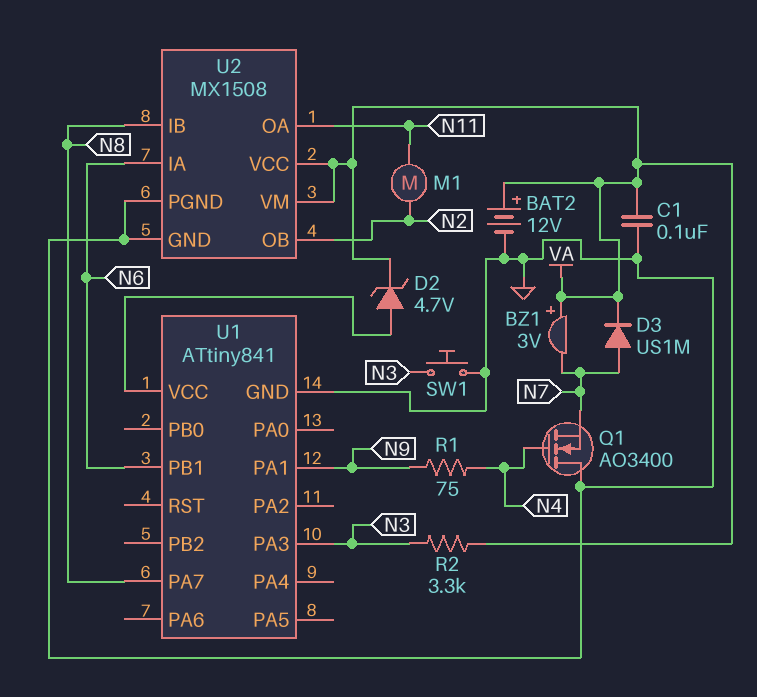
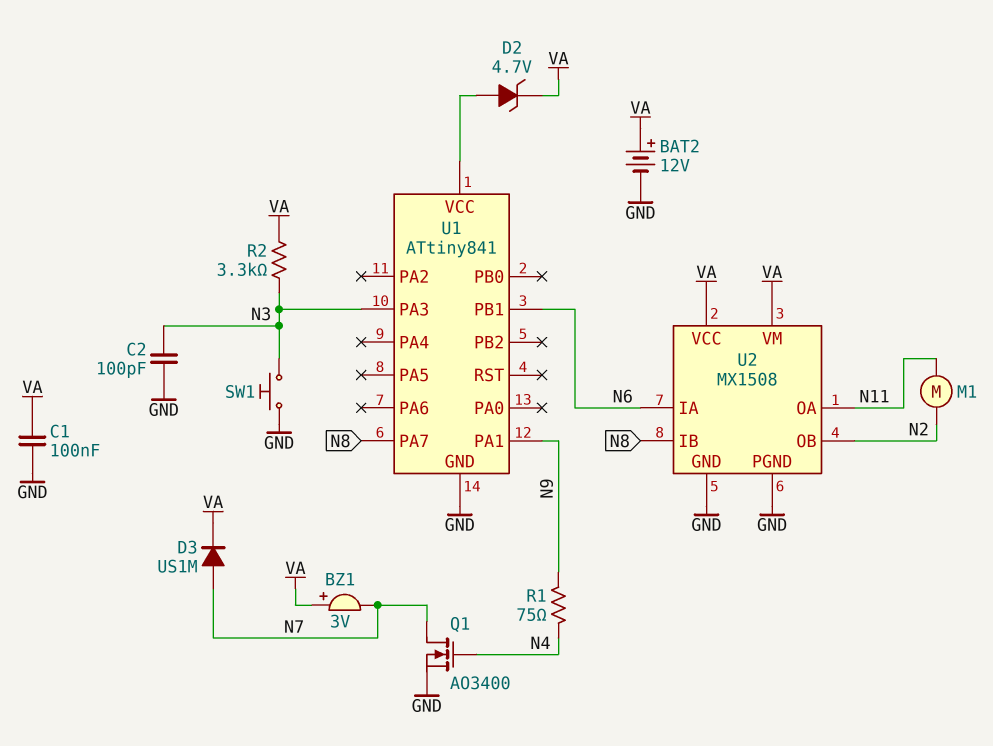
C2: none -> 100pF (GND, N3)
Q1: NMOS AO3400 (G N4, D GND, S N7) -> NMOS AO3400 (G N4, D N7, S GND)

